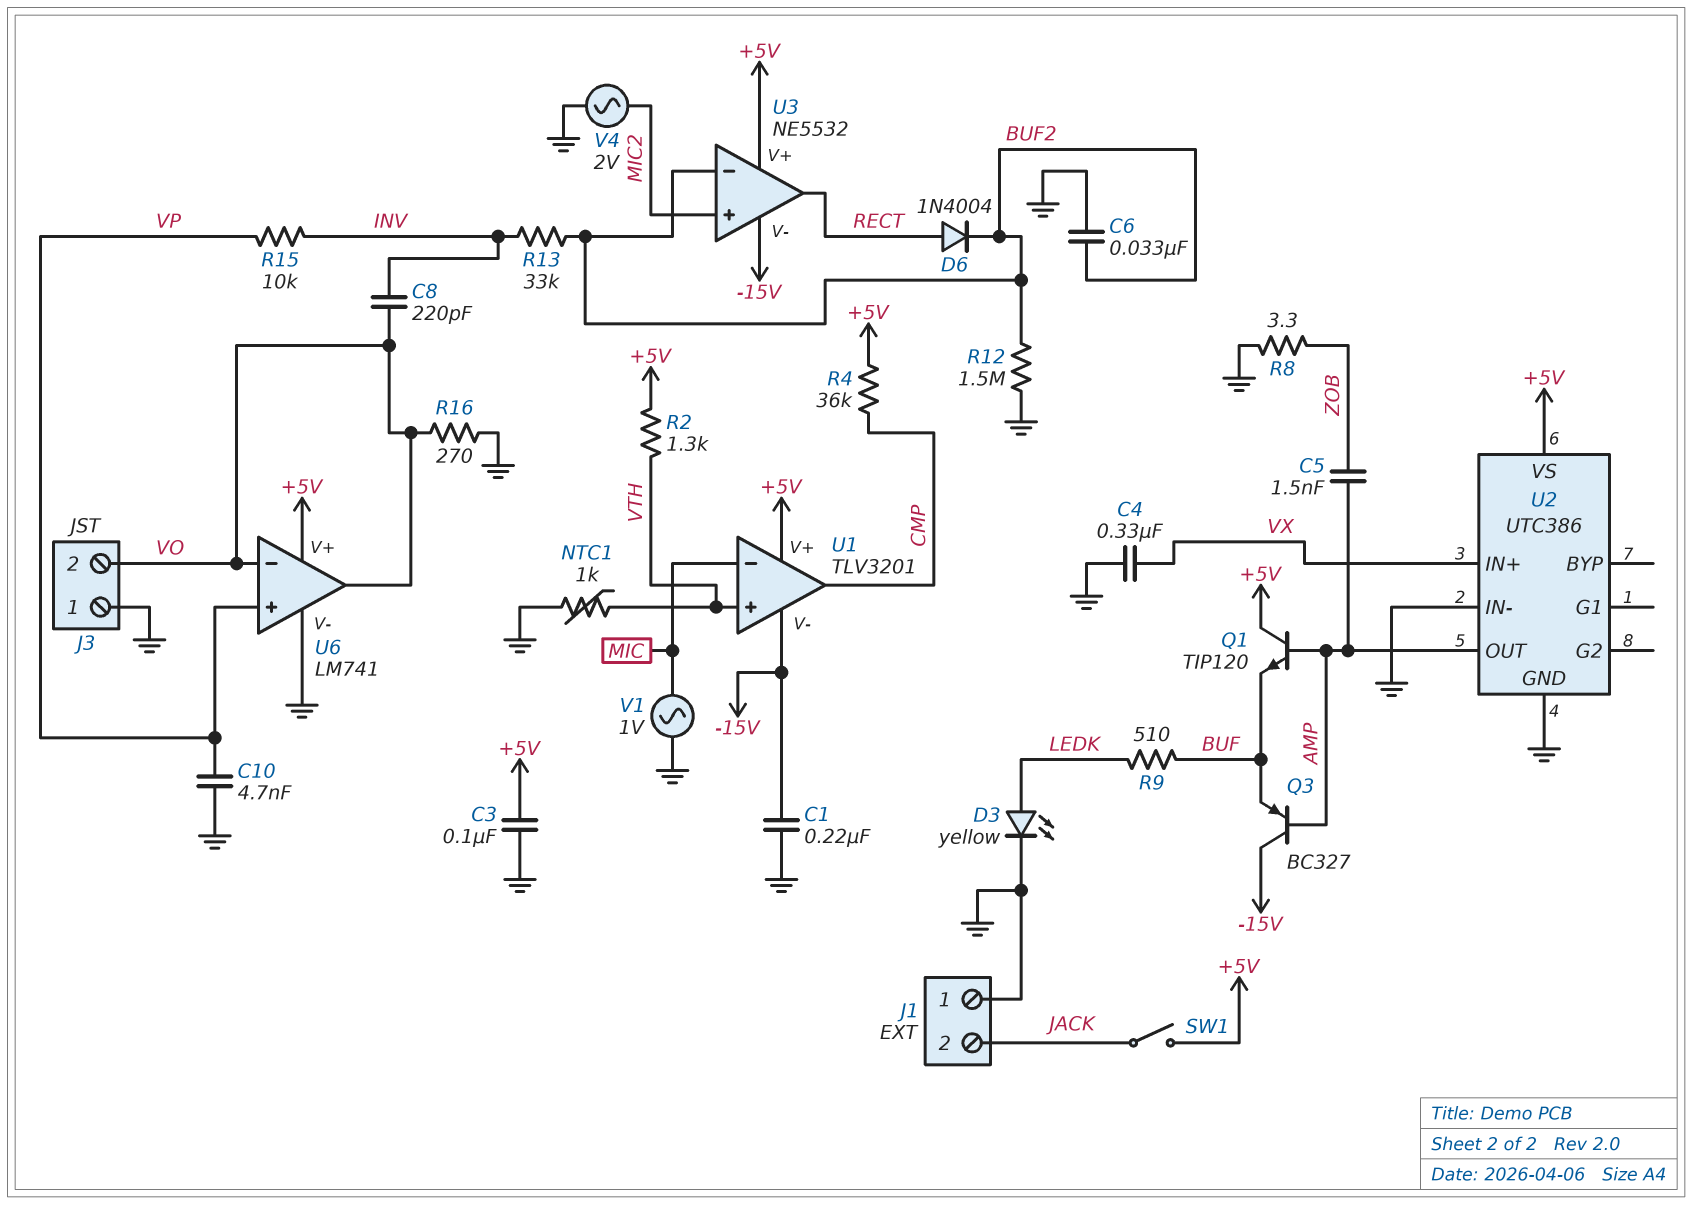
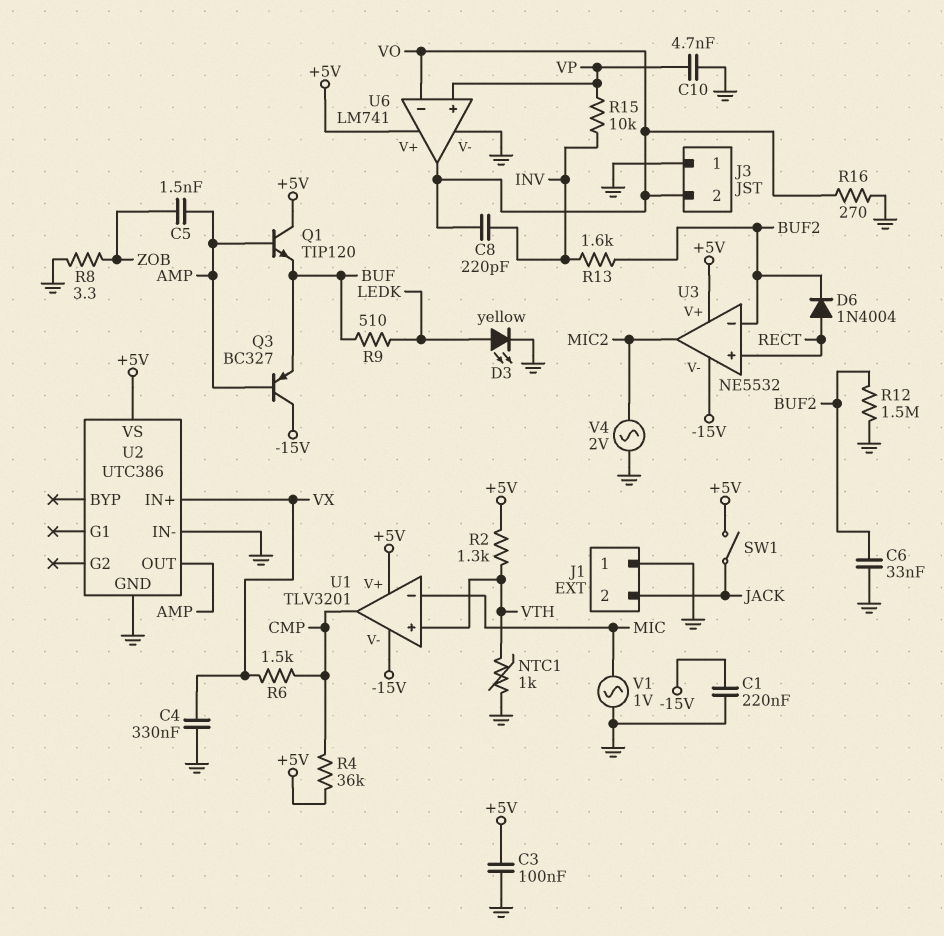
R6: none -> 1.5k (CMP, VX)
R13: 33k (BUF2, INV) -> 1.6k (BUF2, INV)
U3 pin in+: MIC2 -> RECT
U3 pin out: RECT -> MIC2

